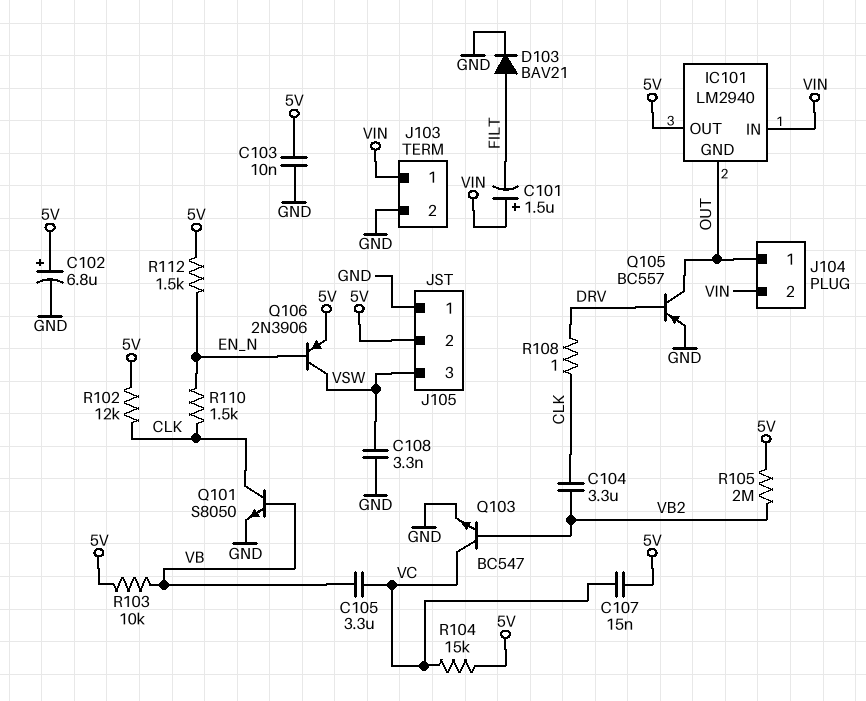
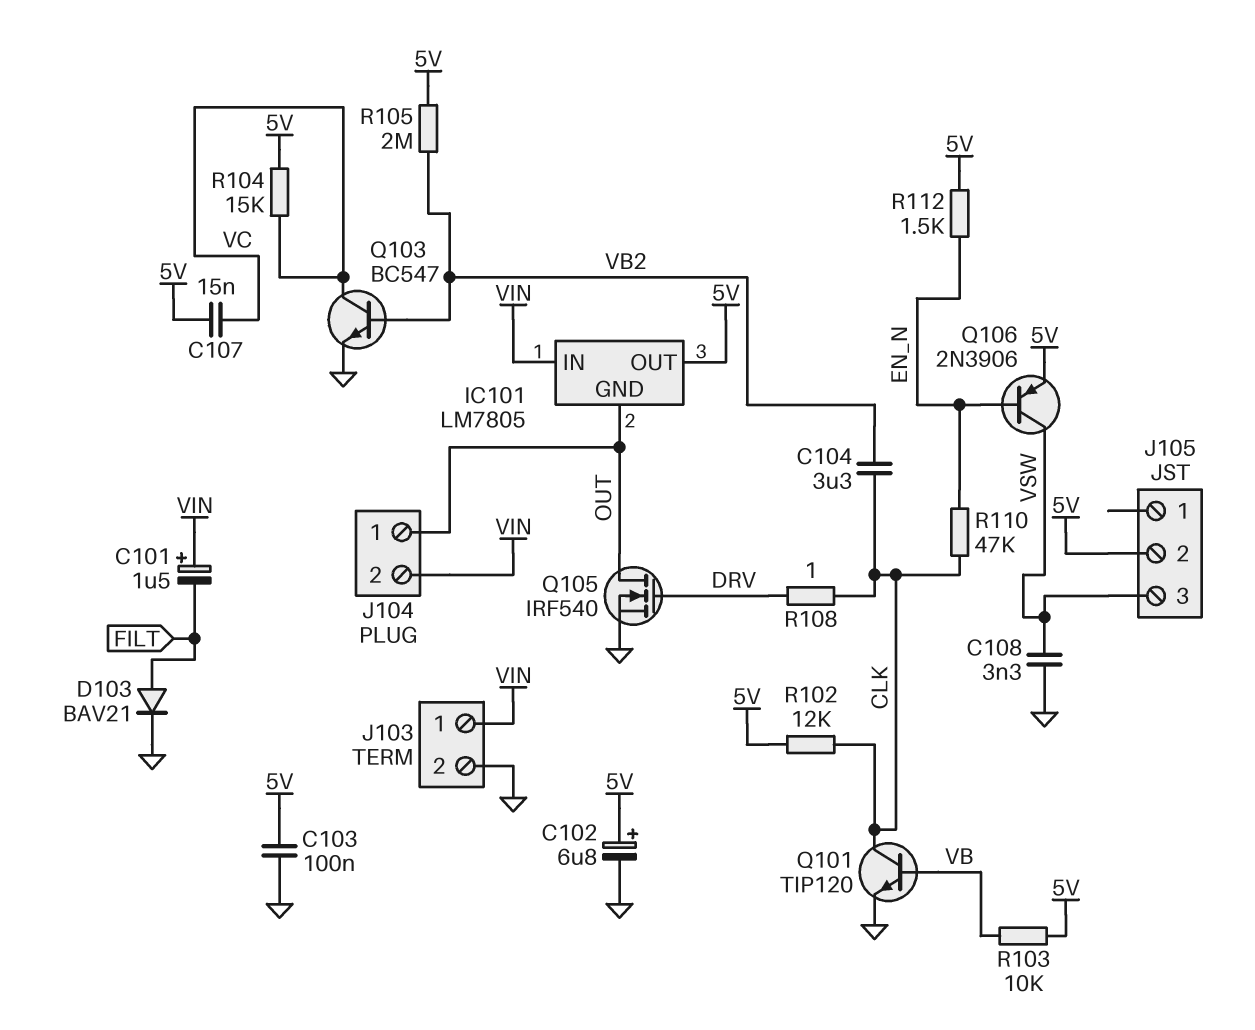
C103: 10nF (5V, GND) -> 100nF (5V, GND)
C105: 3.3uF (VB, VC) -> none
IC101: LM2940 -> LM7805
J105 pin 1: GND -> none
Q101: NPN S8050 (B VB, C CLK, E GND) -> NPN TIP120 (B VB, C CLK, E GND)
Q105: PNP BC557 (B DRV, C OUT, E GND) -> NMOS IRF540 (G DRV, D OUT, S GND)
R110: 1.5k (CLK, EN_N) -> 47k (CLK, EN_N)

